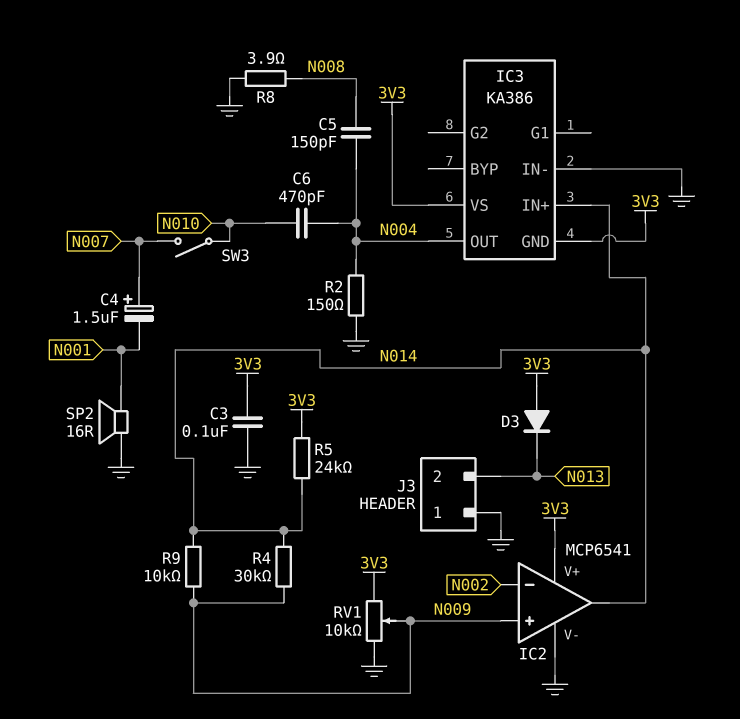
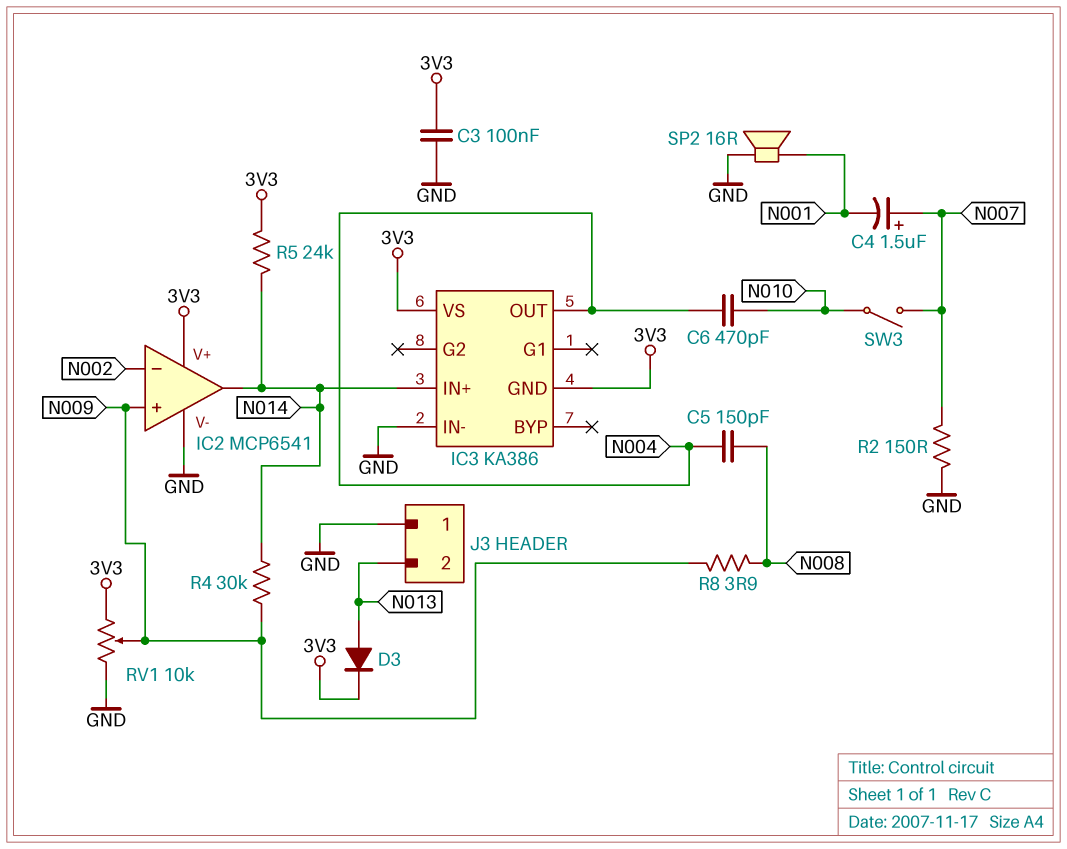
D3: diode (A 3V3, K N013) -> diode (A N013, K 3V3)
R2: 150 (GND, N004) -> 150 (GND, N007)
R8: 3.9 (GND, N008) -> 3.9 (N008, N009)
R9: 10k (N009, N014) -> none

